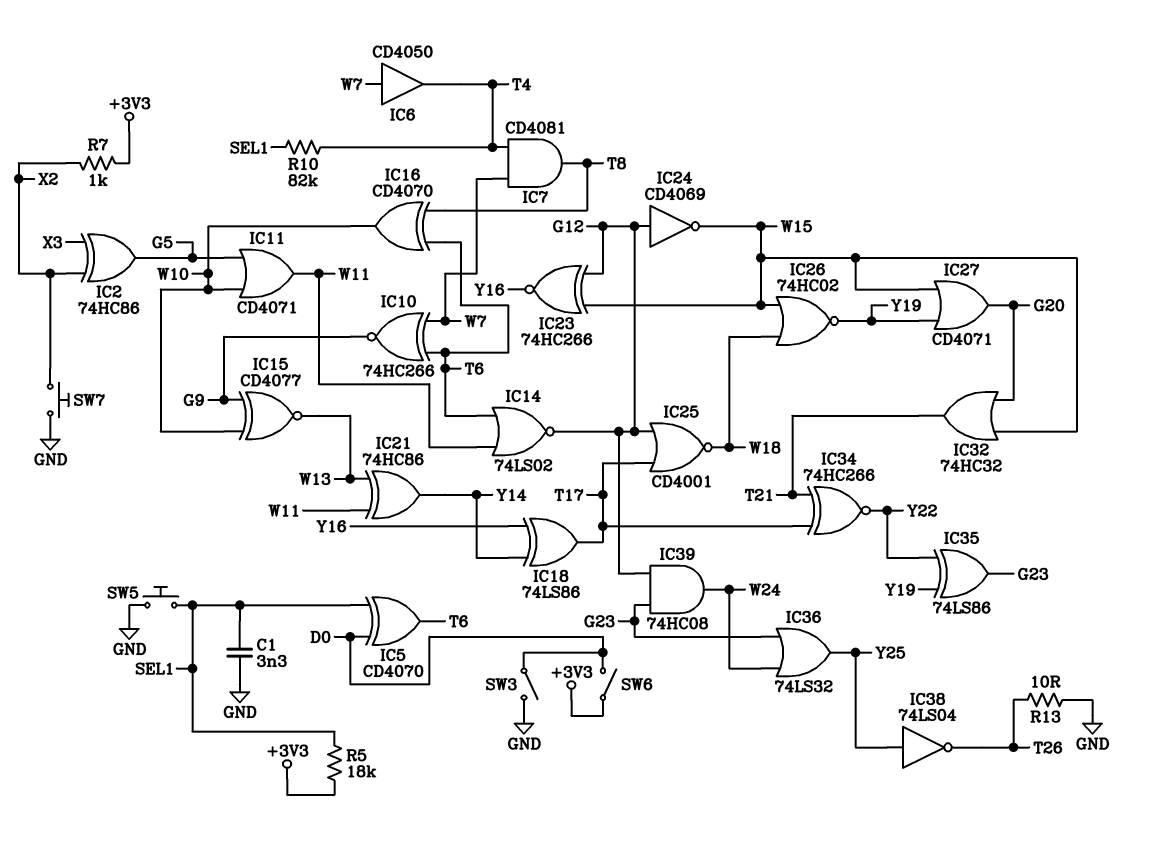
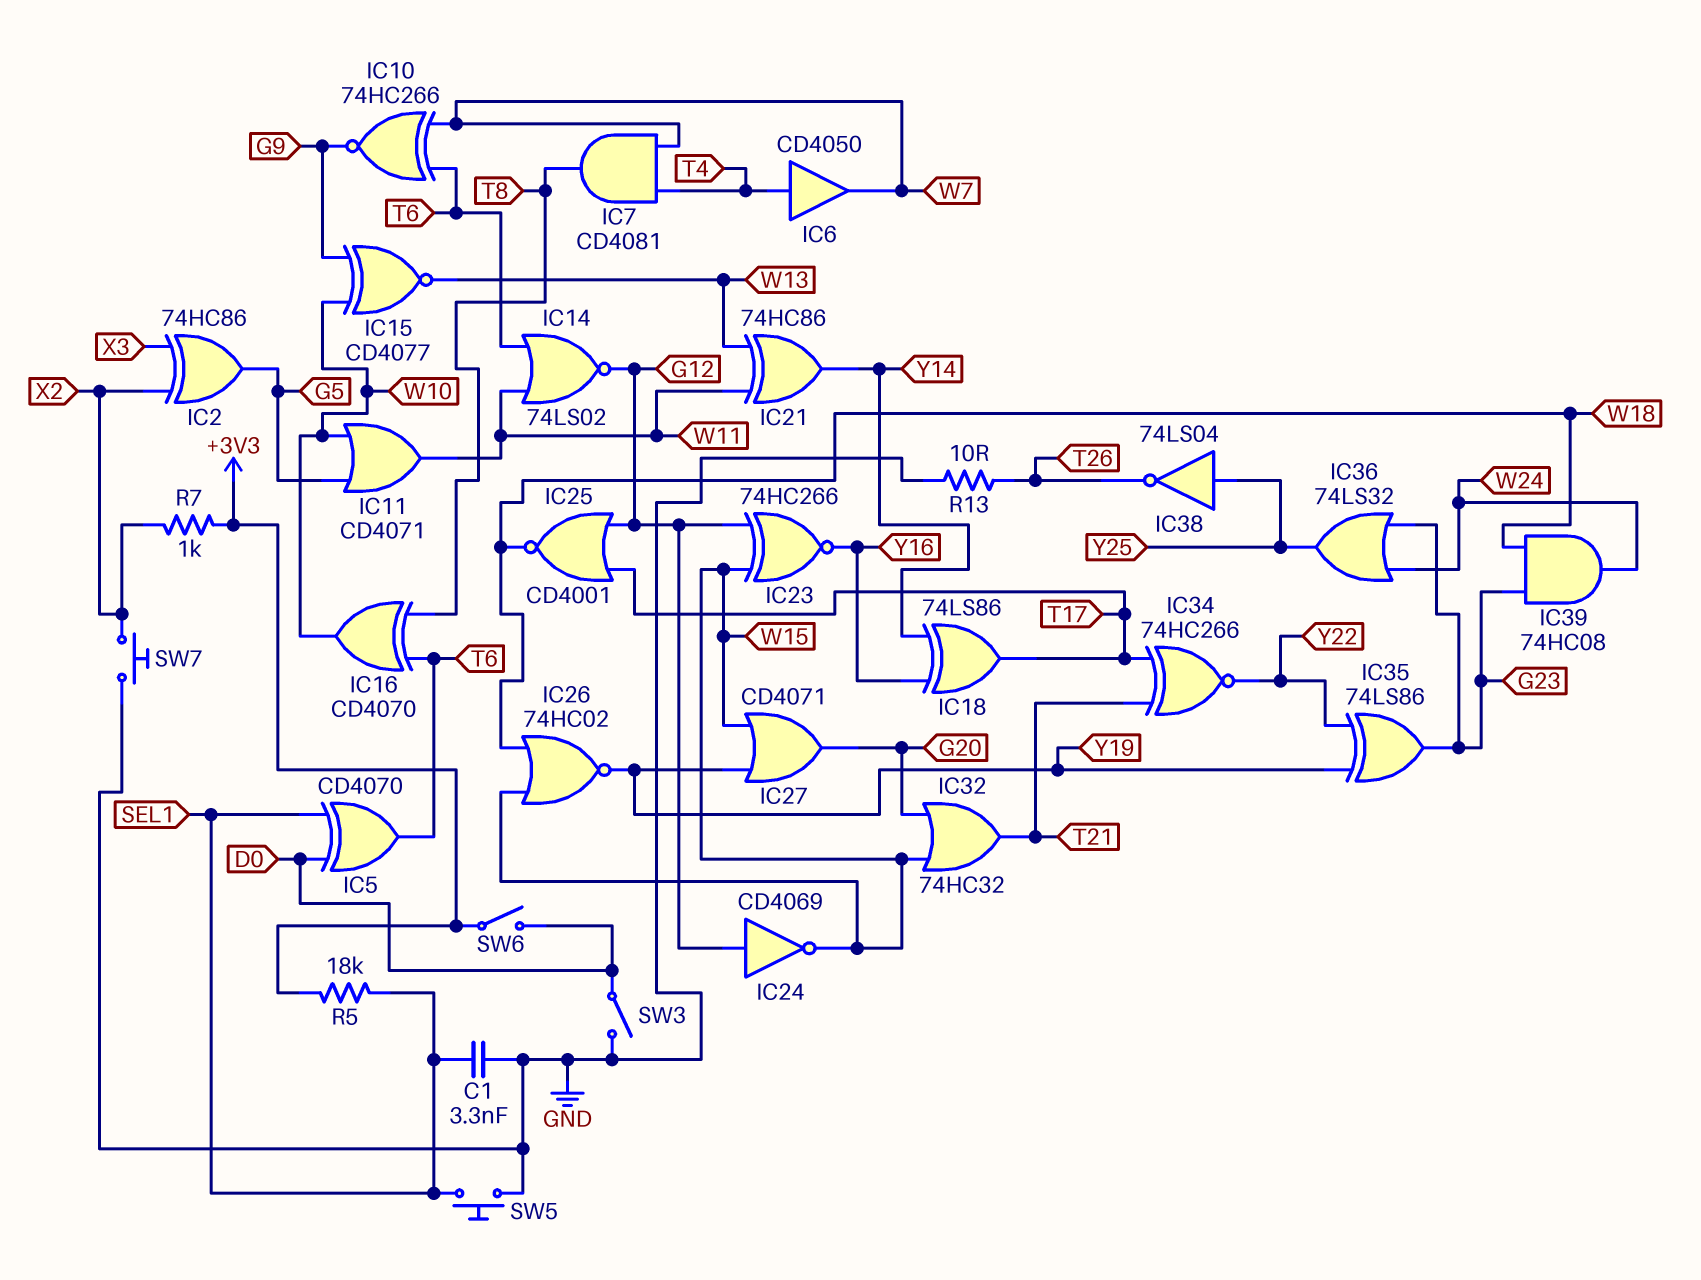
IC6: buffer CD4050 (in W7, out T4) -> buffer CD4050 (in T4, out W7)
IC39: AND 74HC08 (in G12, in G23, out W24) -> AND 74HC08 (in G23, in W18, out W24)
R10: 82k (SEL1, T4) -> none

